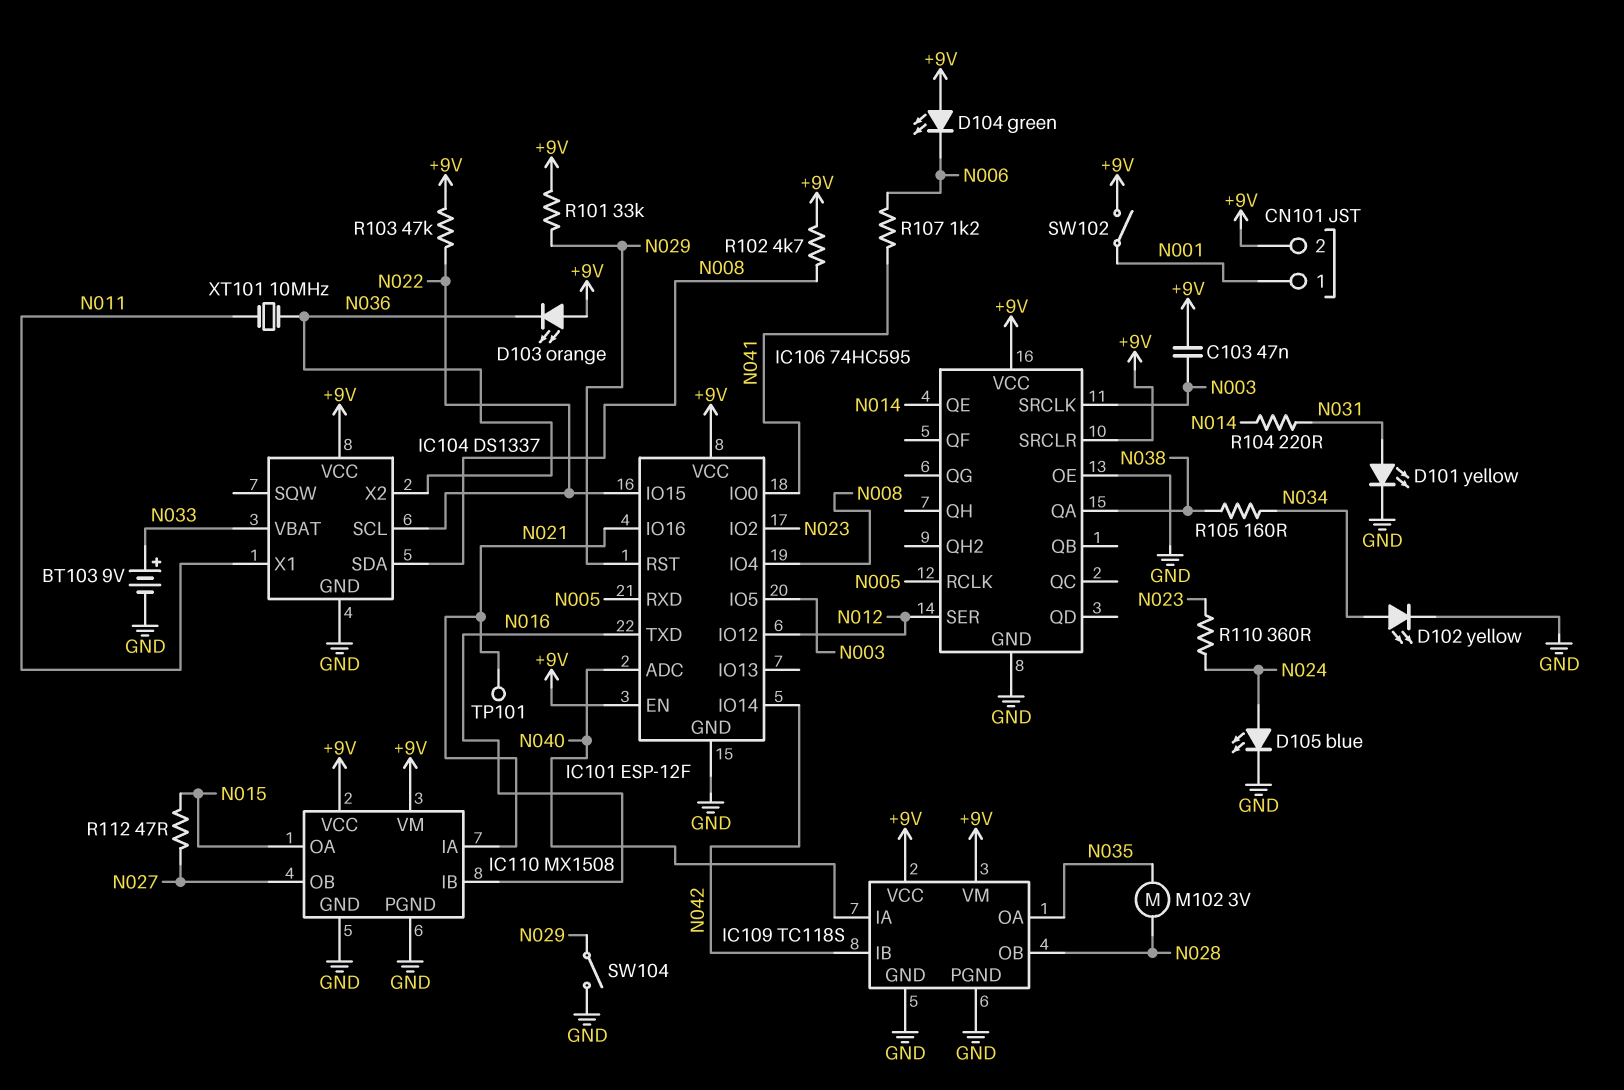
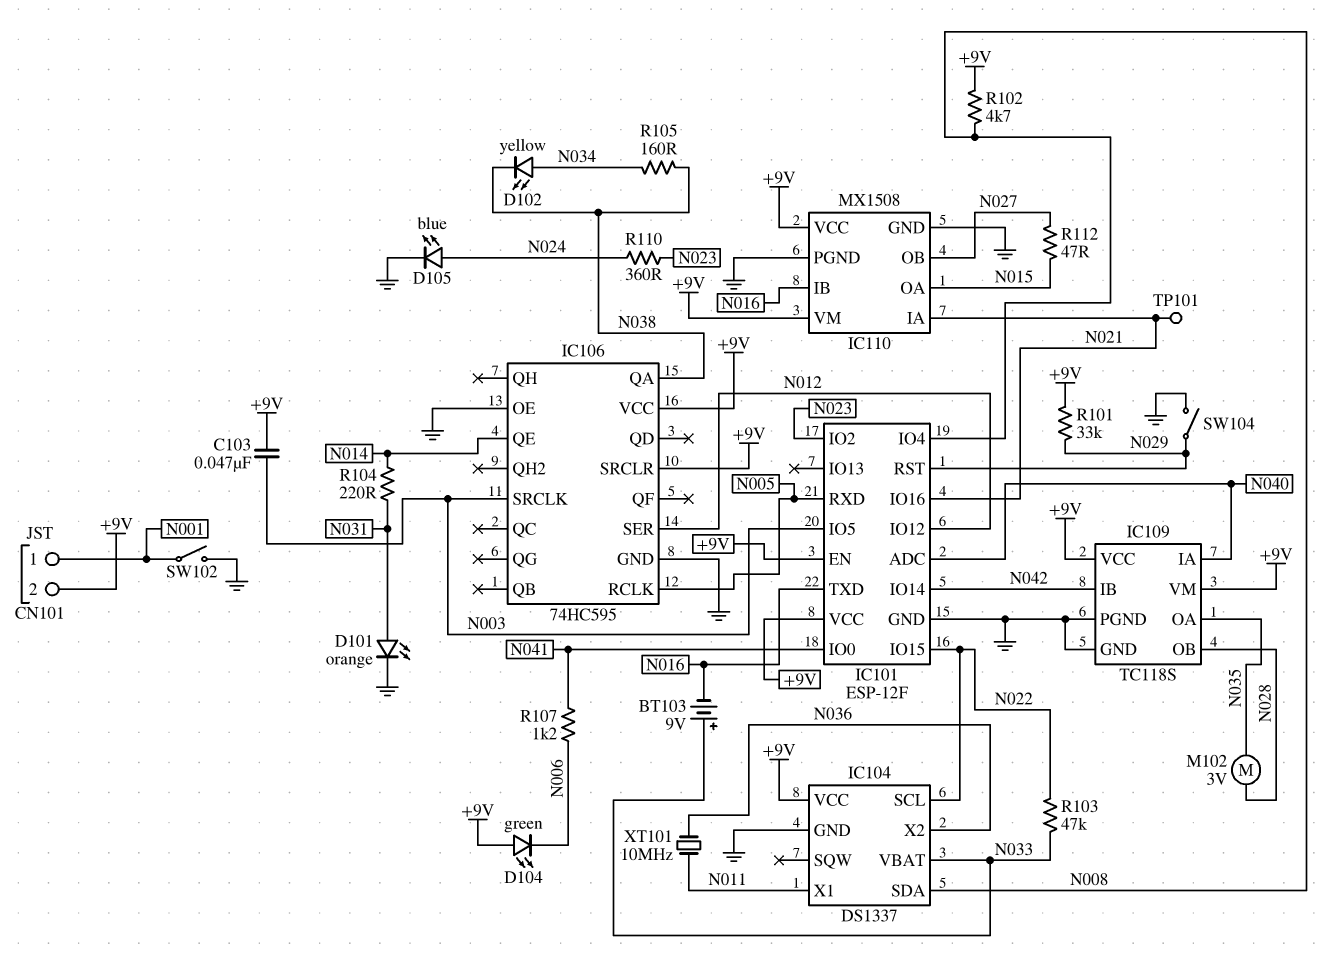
BT103: 9V (plus N033, minus GND) -> 9V (plus N033, minus N016)
D101: LED yellow (A N031, K GND) -> LED orange (A N031, K GND)
D102: LED yellow (A N034, K GND) -> LED yellow (A N034, K N038)
D103: LED orange (A +9V, K N036) -> none
R103: 47k (+9V, N022) -> 47k (N022, N033)
SW102: switch (+9V, N001) -> switch (GND, N001)

